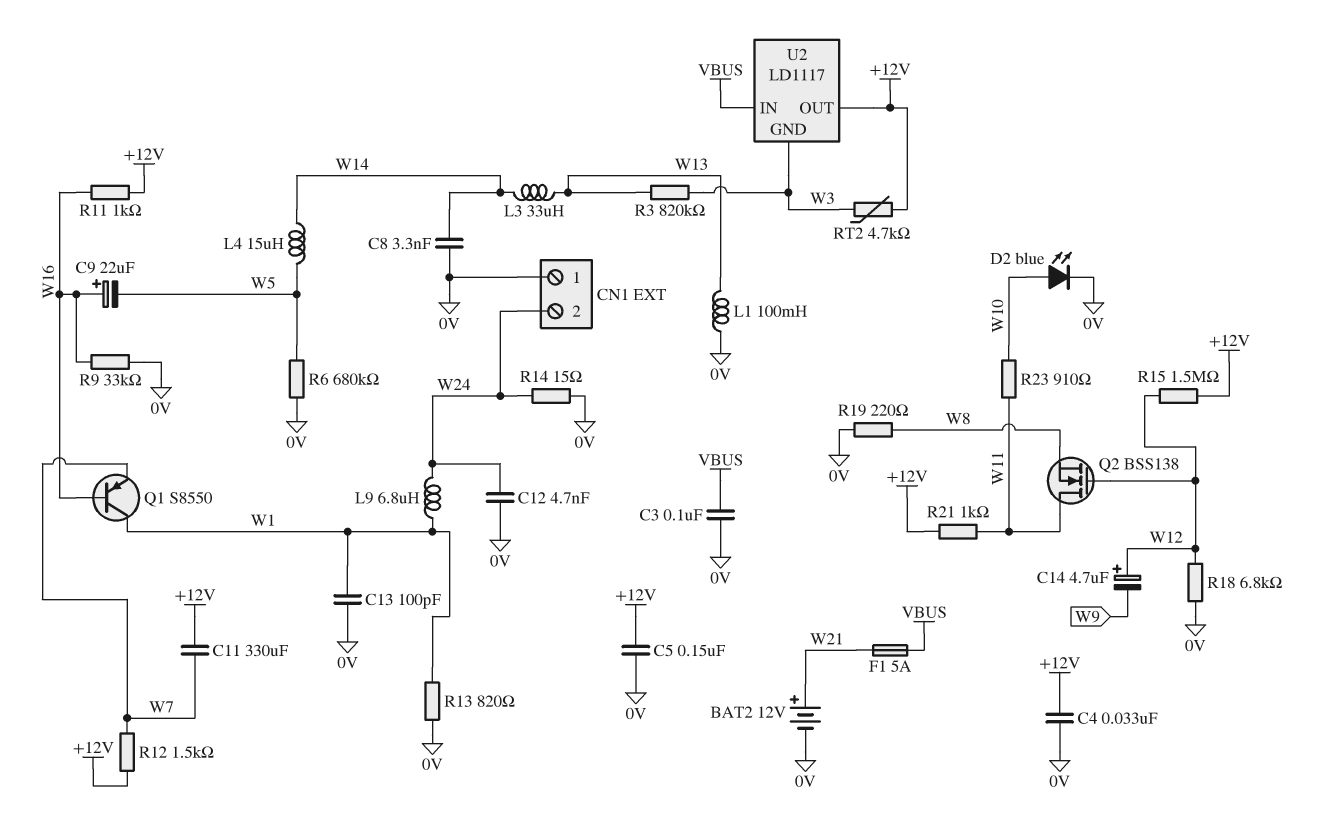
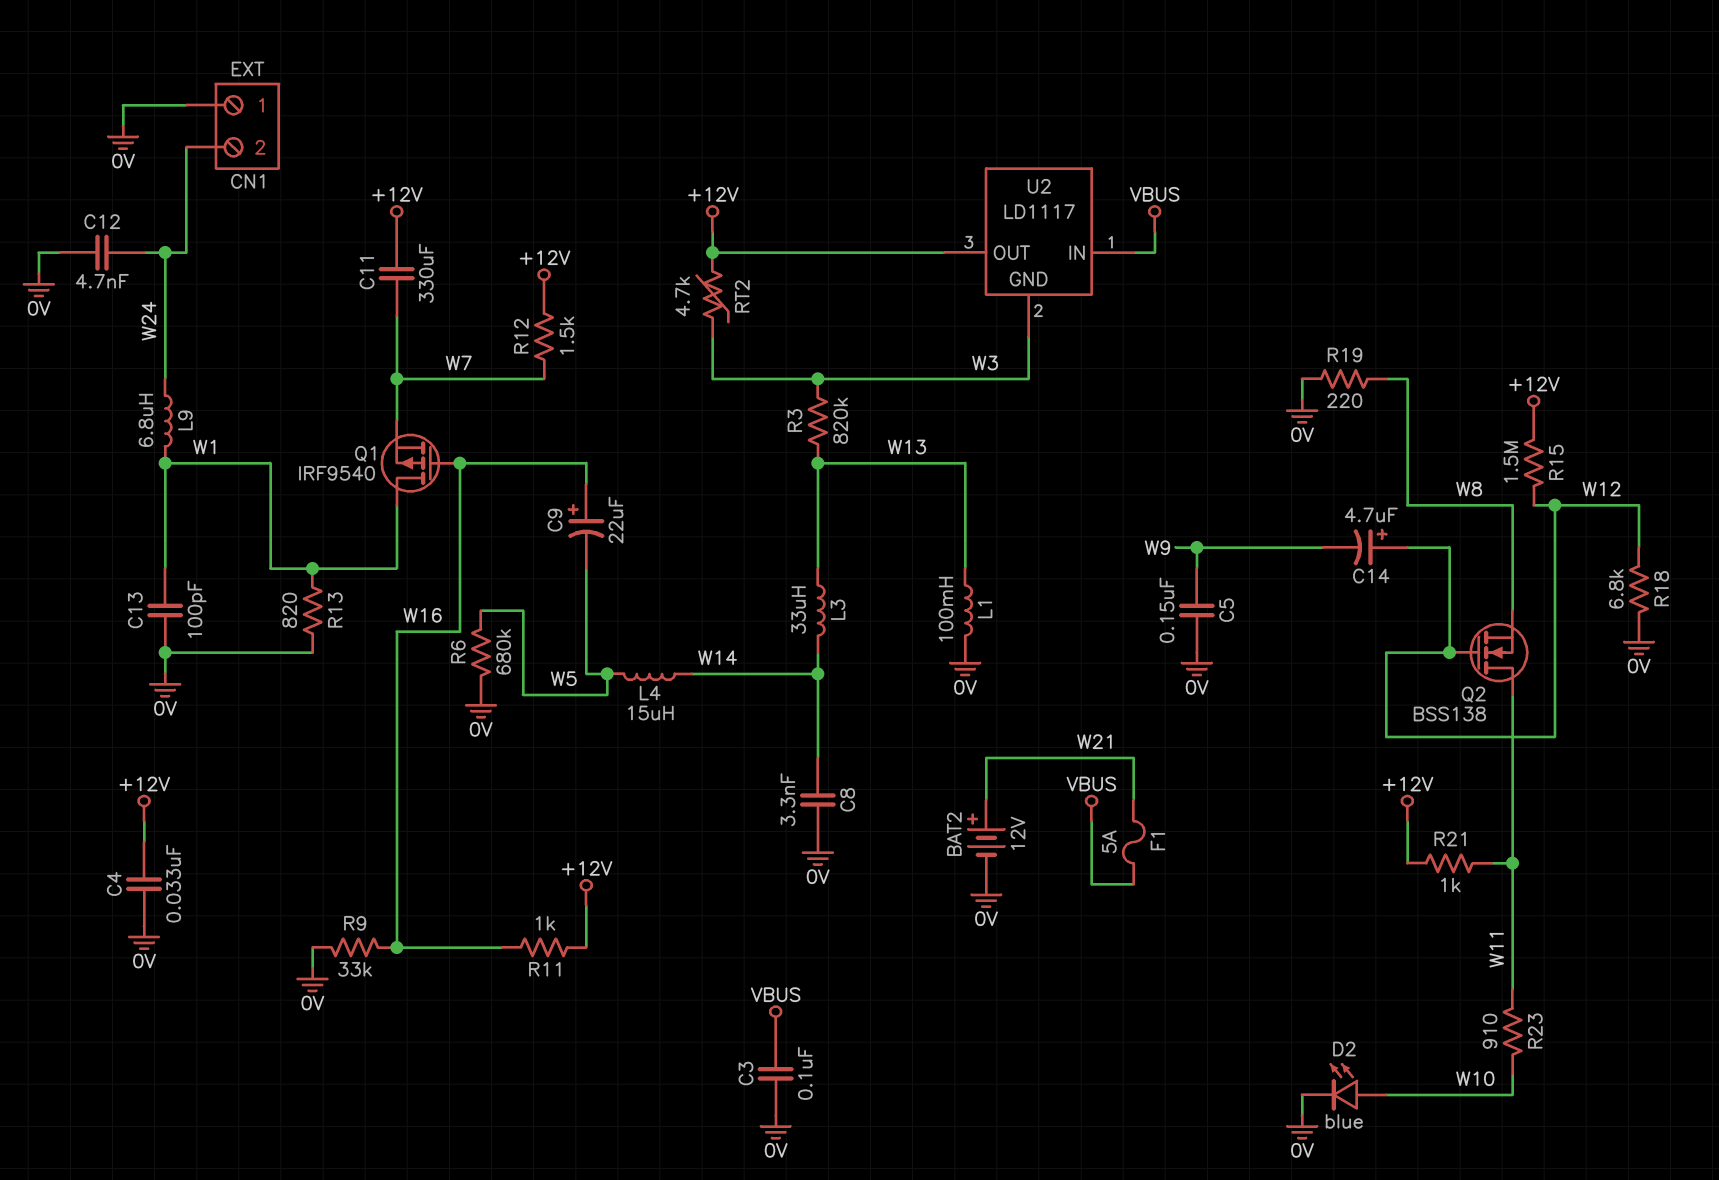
C5: 150nF (+12V, 0V) -> 150nF (0V, W9)
Q1: PNP S8550 (B W16, C W1, E W7) -> PMOS IRF9540 (G W16, D W1, S W7)
R14: 15 (0V, W24) -> none

